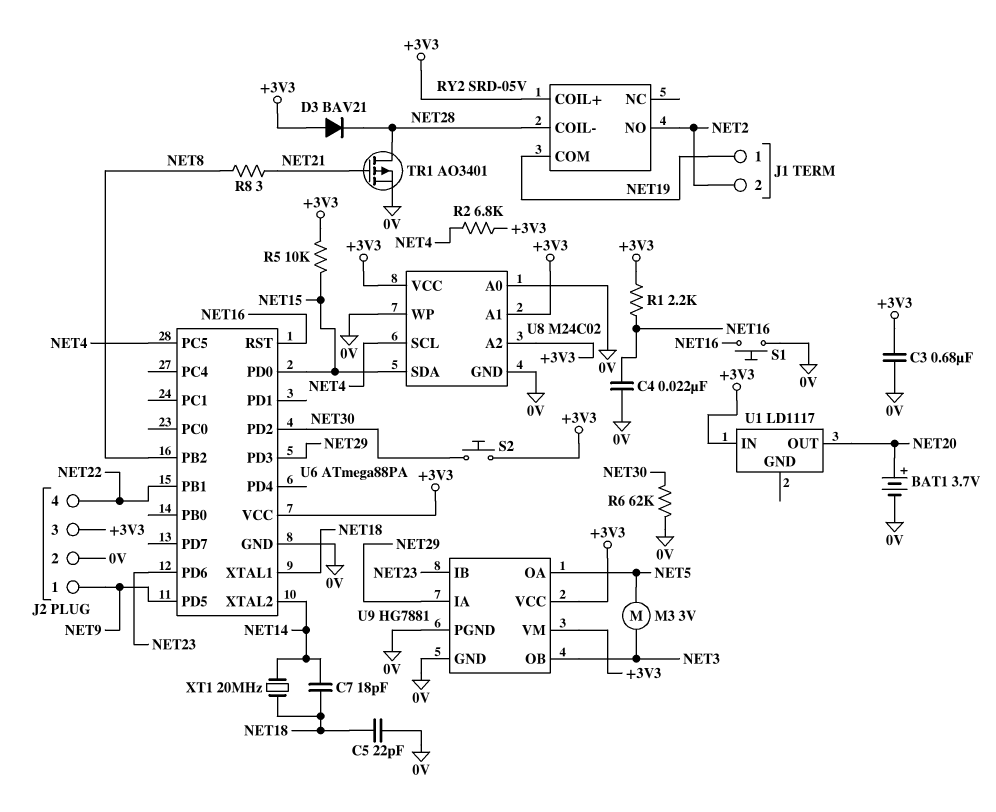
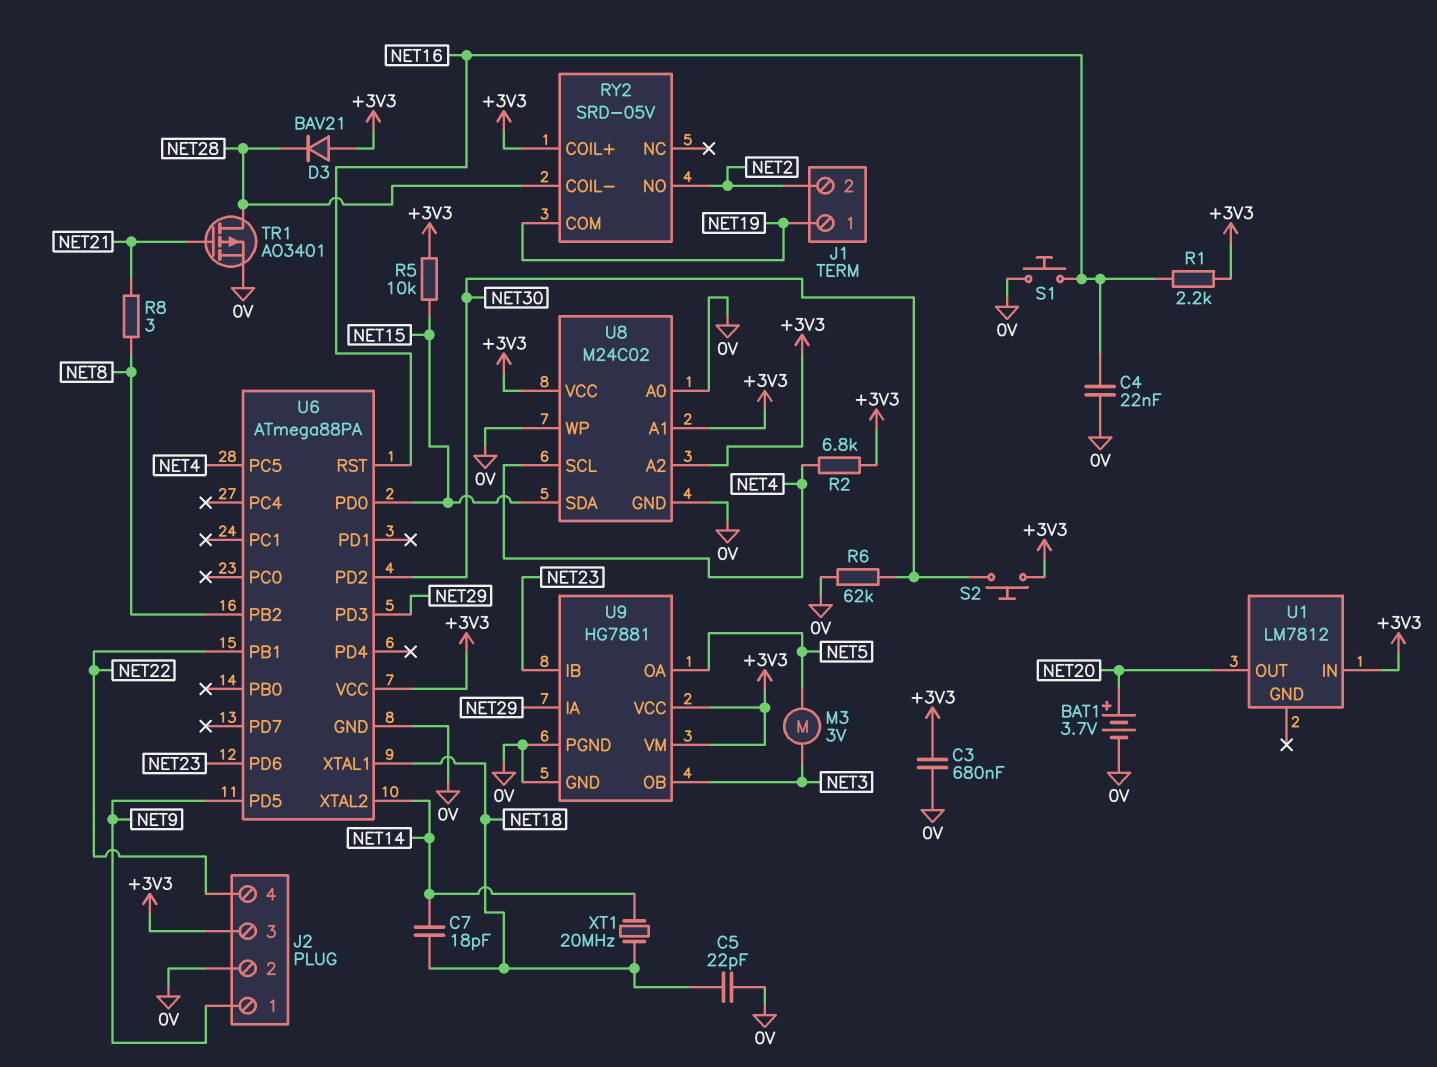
U1: LD1117 -> LM7812

